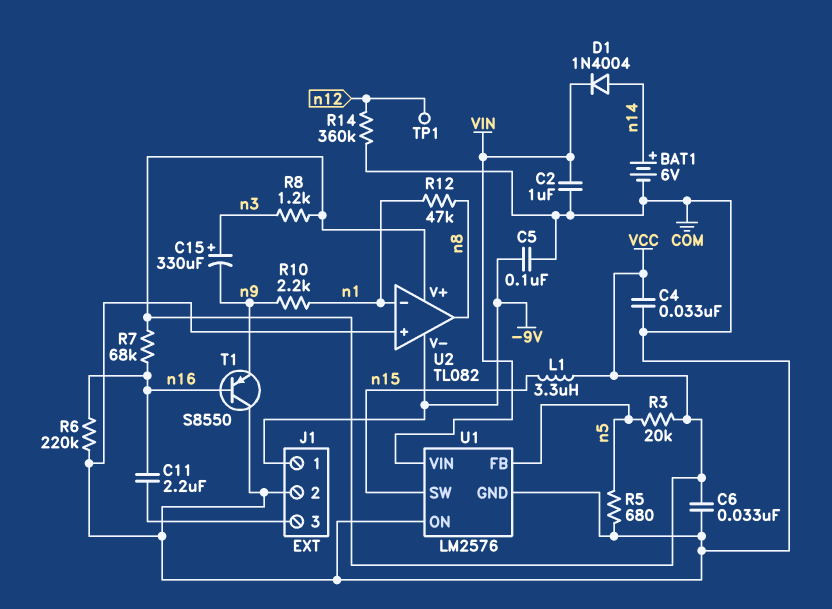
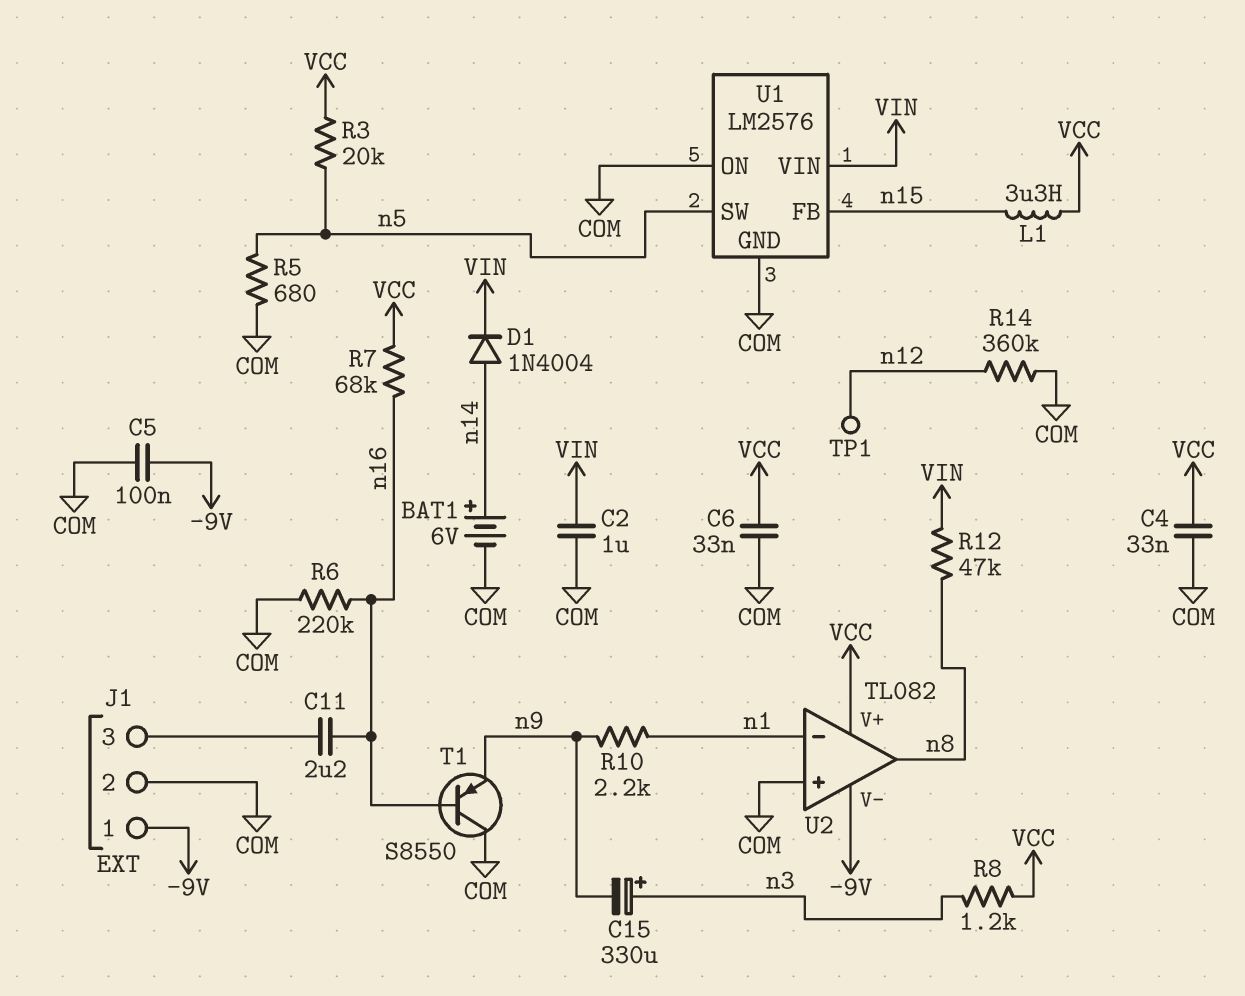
R12: 47k (n1, n8) -> 47k (VIN, n8)
U1 pin FB: n5 -> n15
U1 pin SW: n15 -> n5

